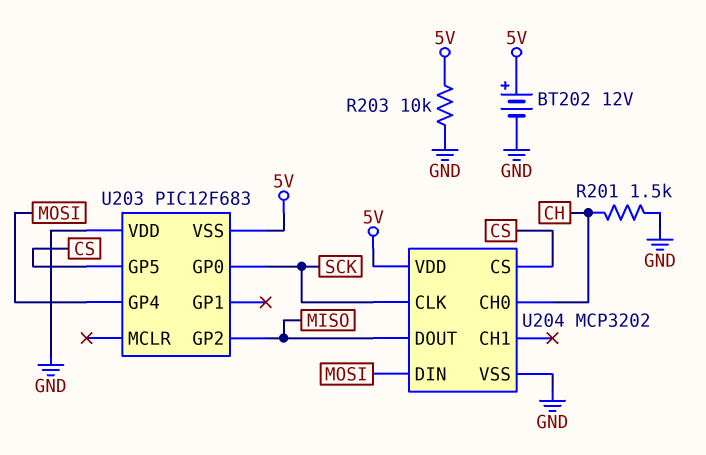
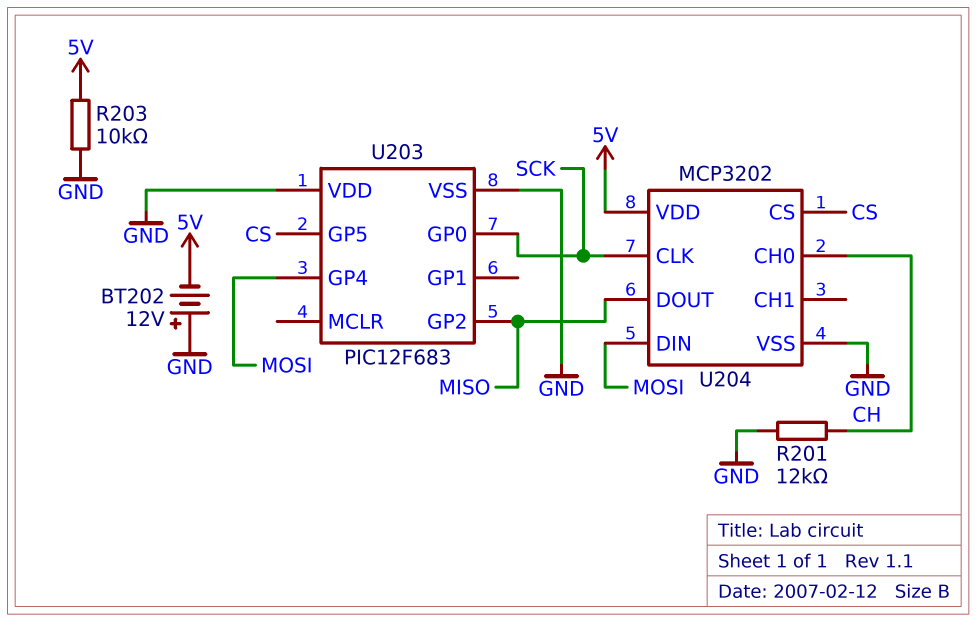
BT202: 12V (plus 5V, minus GND) -> 12V (plus GND, minus 5V)
R201: 1.5k (CH, GND) -> 12k (CH, GND)
U203 pin VSS: 5V -> GND

